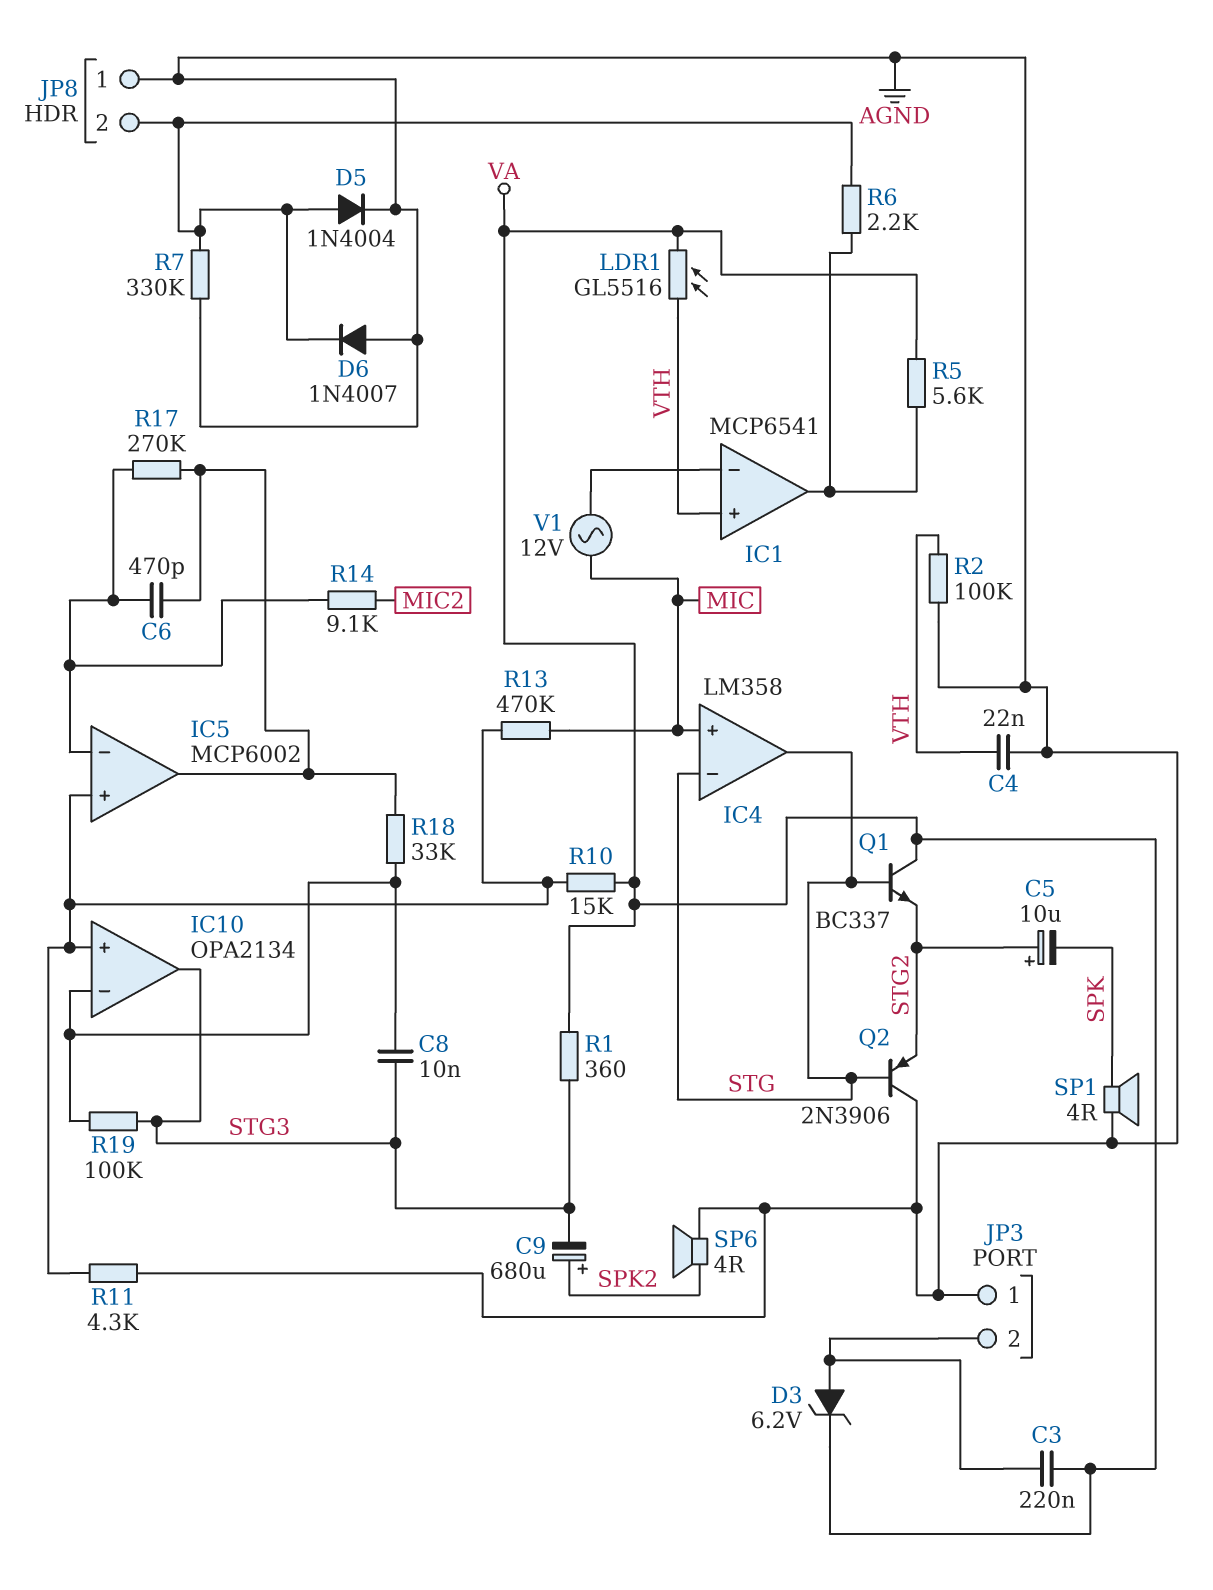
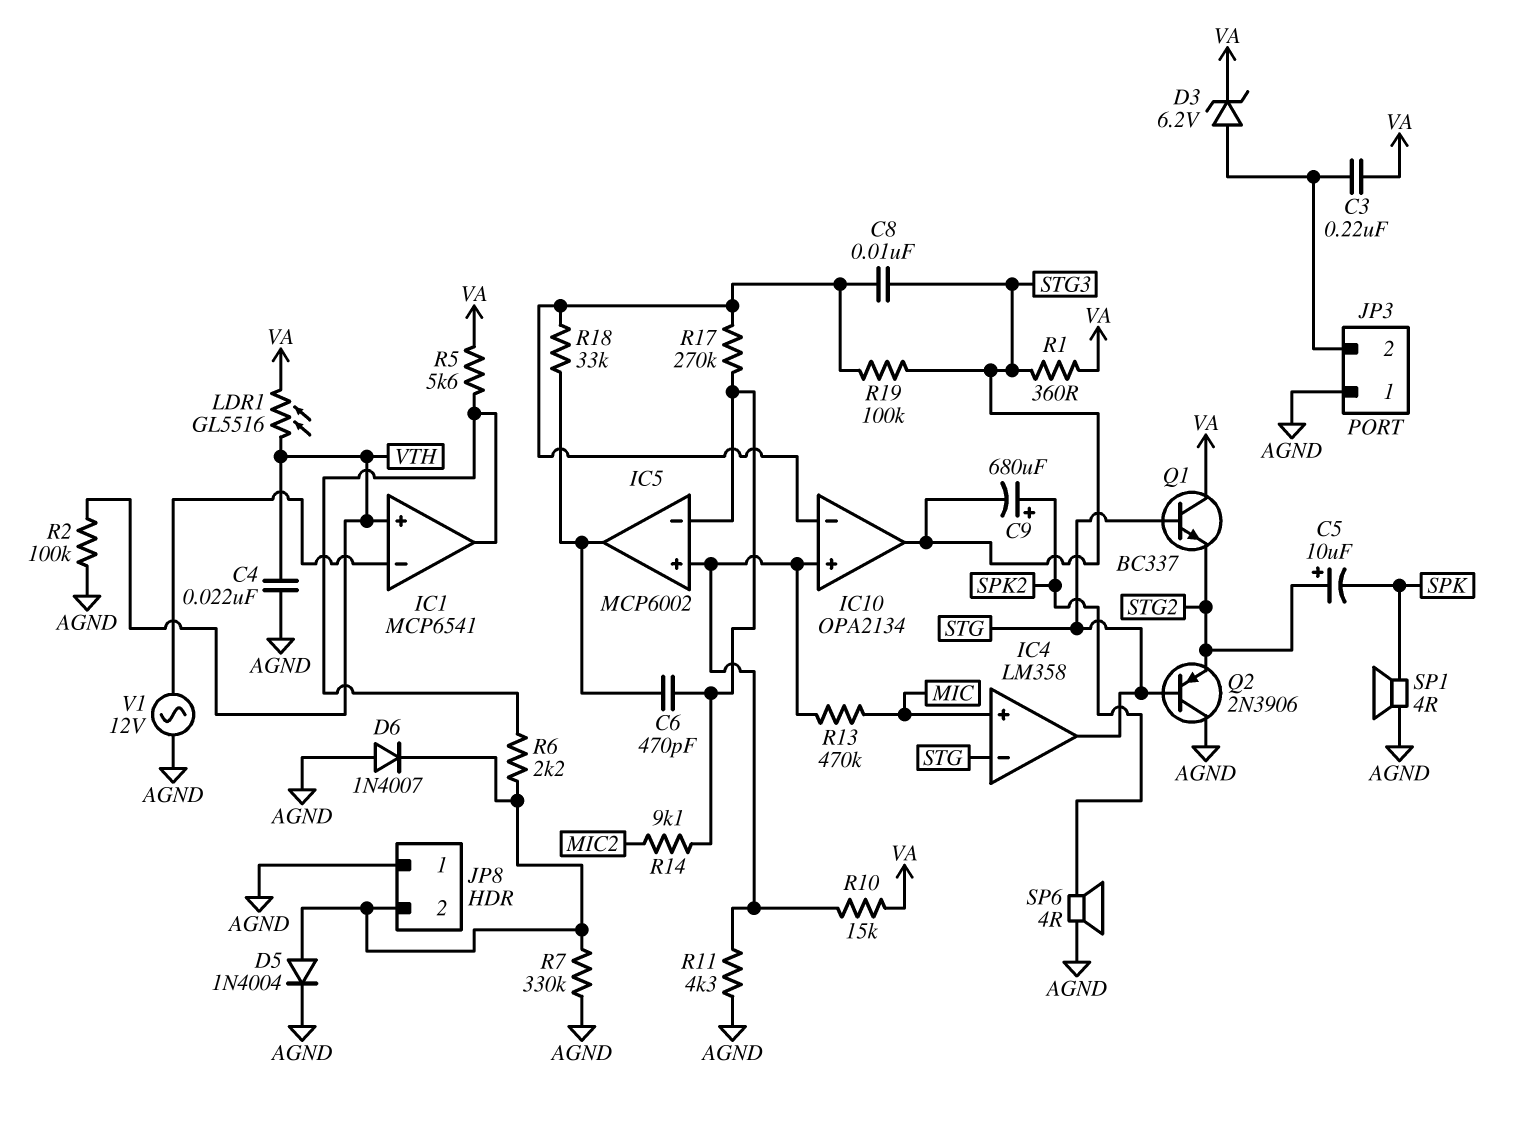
R17: 270k (IC5/in-, IC5/out) -> 270k (IC5/in-, IC10/in-)
V1: AC 12V (IC1/in-, MIC) -> AC 12V (AGND, IC1/in-)

